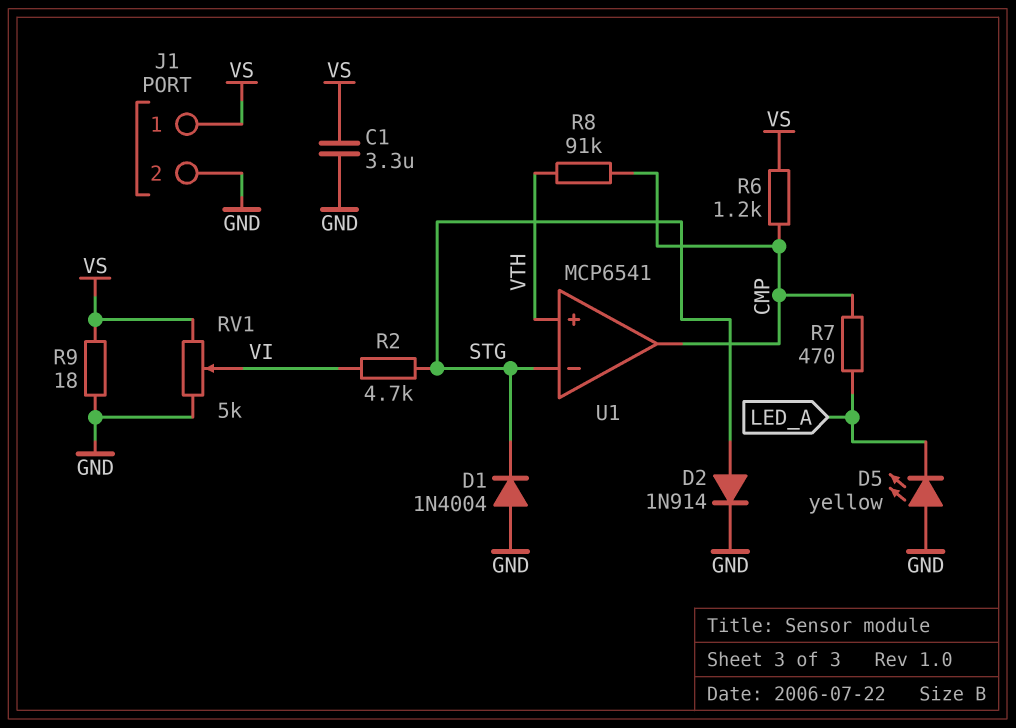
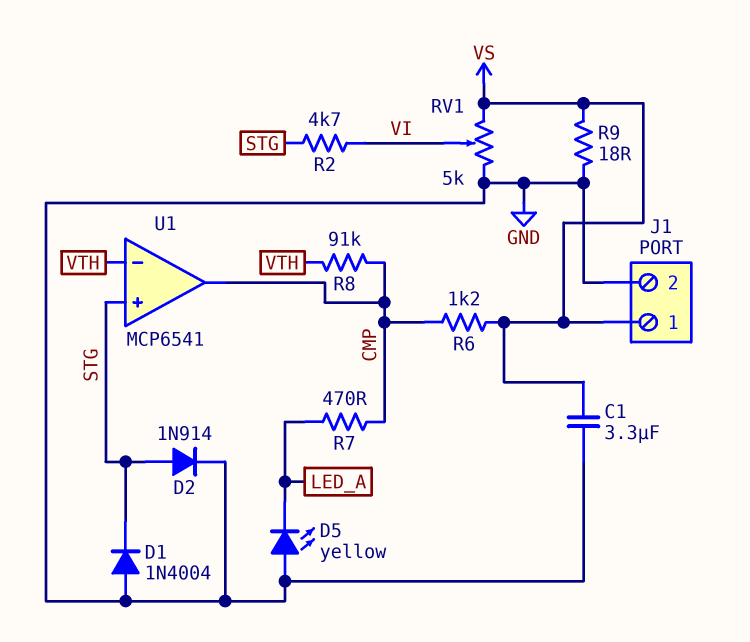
U1 pin in+: VTH -> STG
U1 pin in-: STG -> VTH

